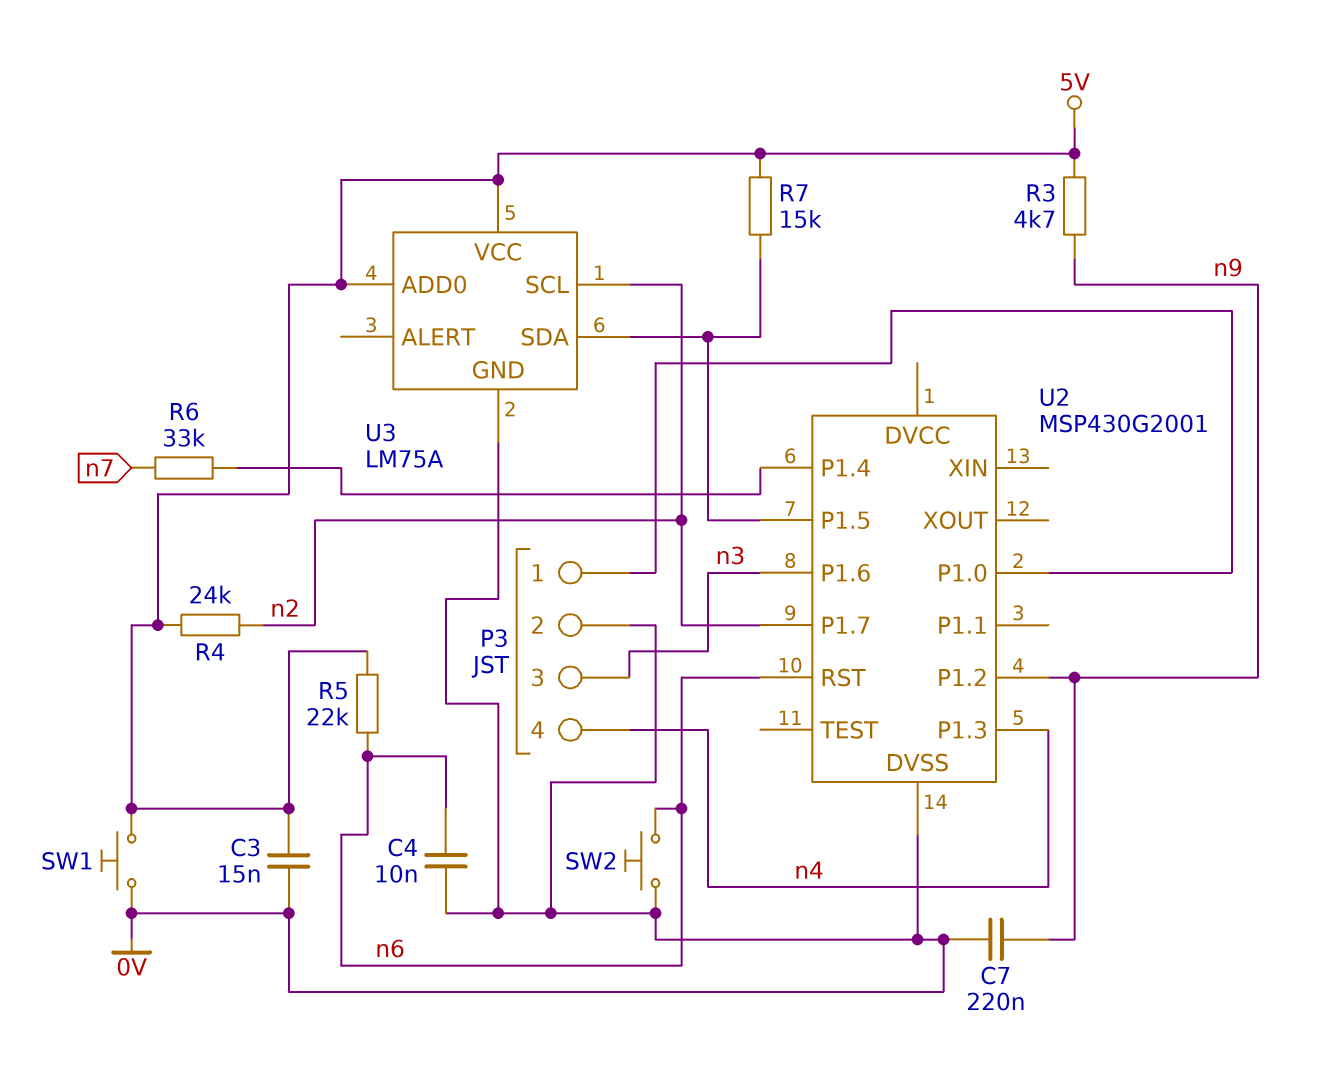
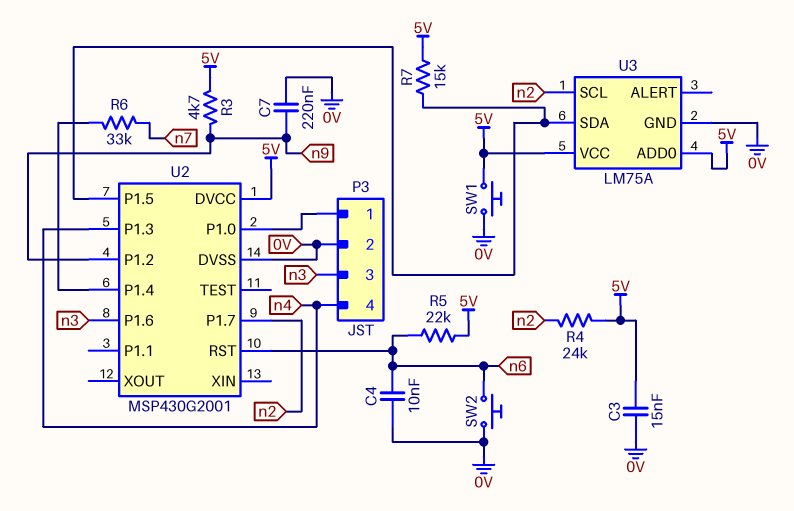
U2 pin DVCC: none -> 5V

